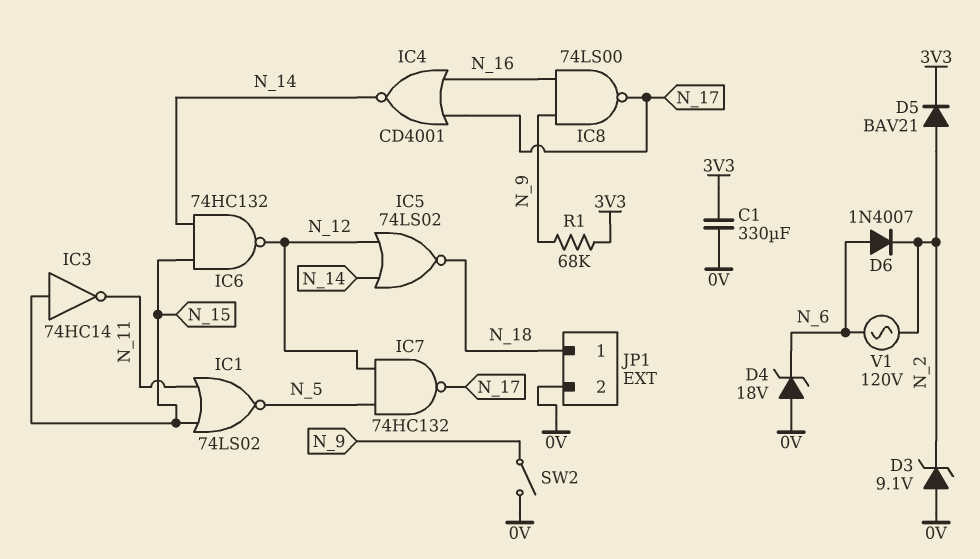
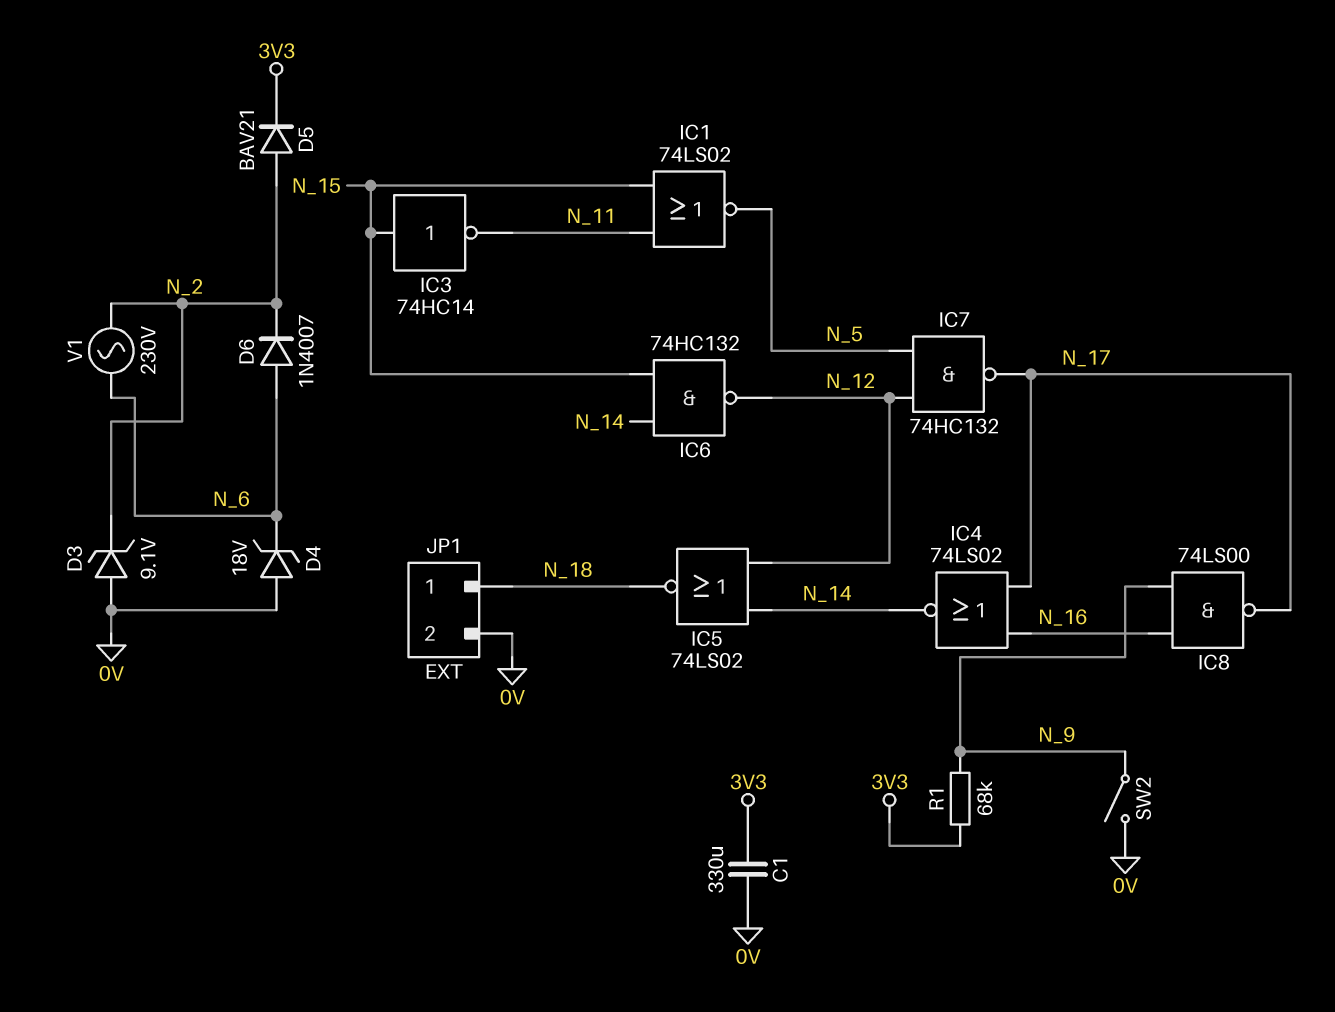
IC4: NOR CD4001 (in N_16, in N_17, out N_14) -> NOR 74LS02 (in N_16, in N_17, out N_14)
V1: AC 120V (N_2, N_6) -> AC 230V (N_2, N_6)

